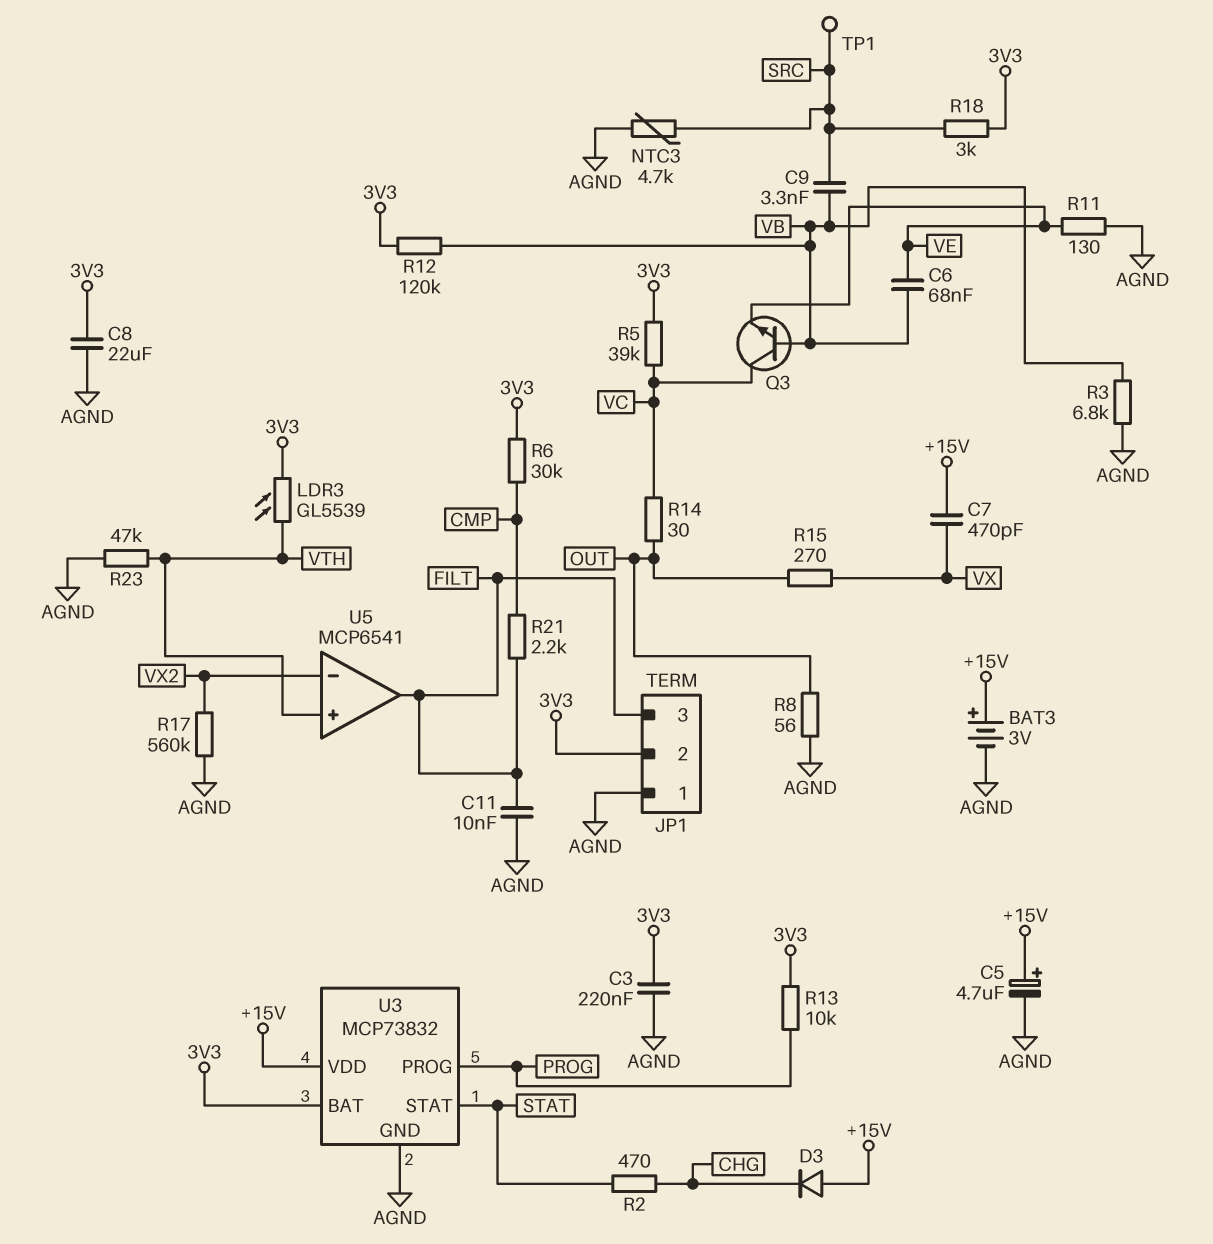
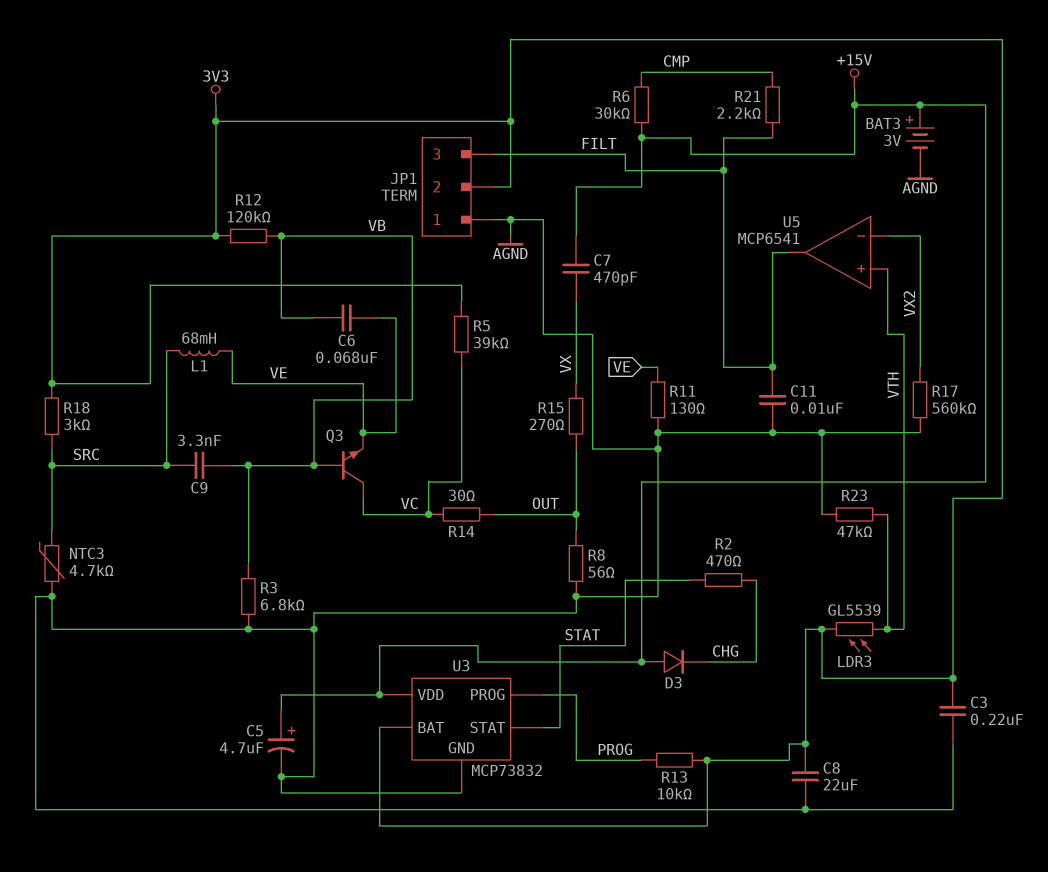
L1: none -> 68mH (SRC, VE)
R6: 30k (3V3, CMP) -> 30k (+15V, CMP)
TP1: test point (SRC) -> none

